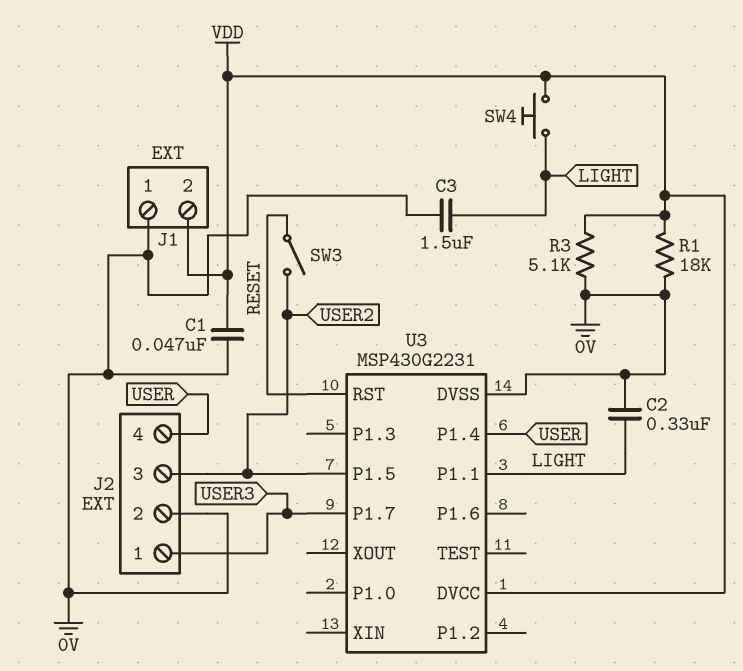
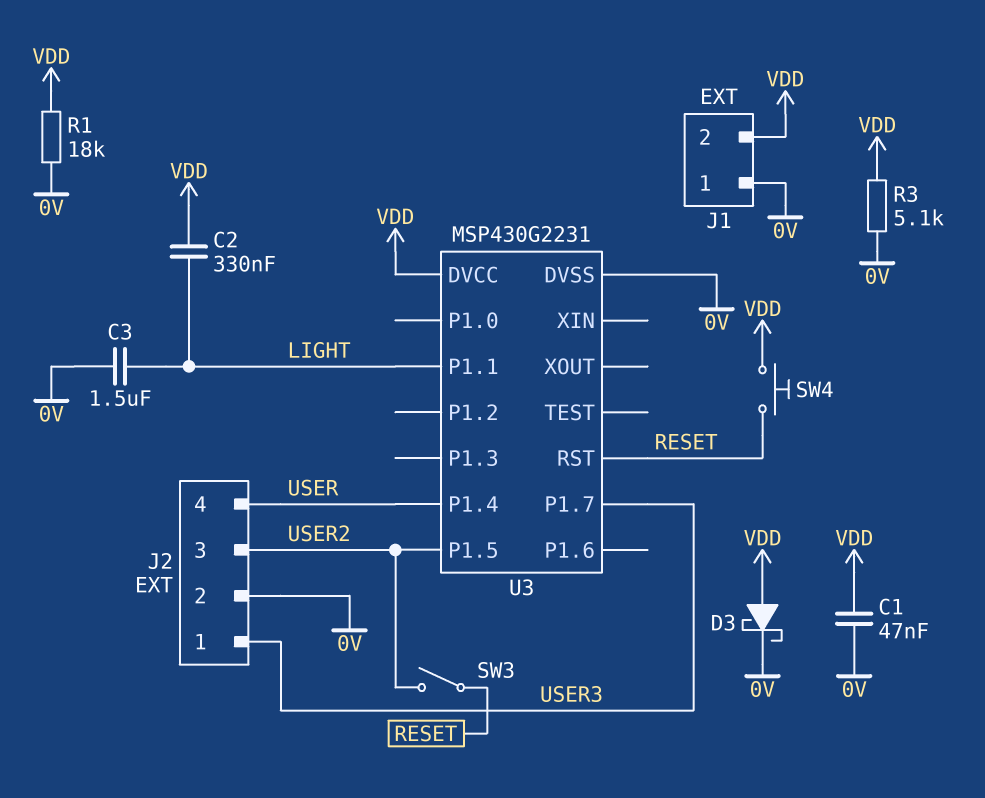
C2: 330nF (0V, LIGHT) -> 330nF (LIGHT, VDD)
D3: none -> schottky (A VDD, K 0V)
SW4: button (LIGHT, VDD) -> button (RESET, VDD)

